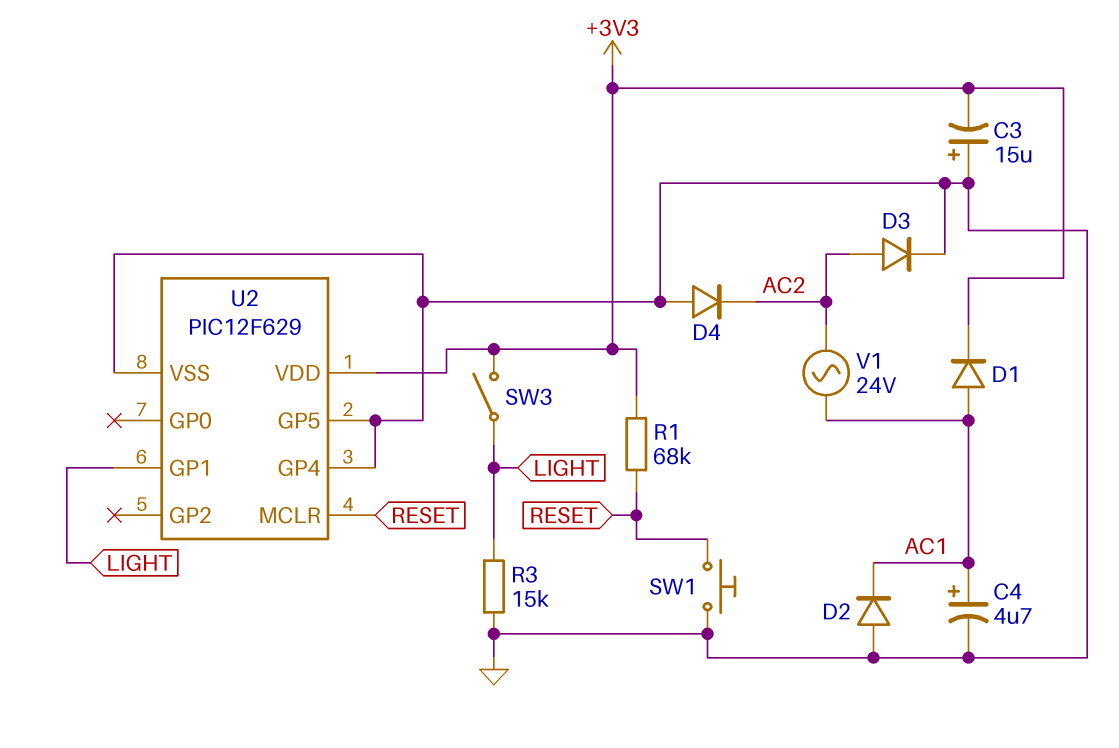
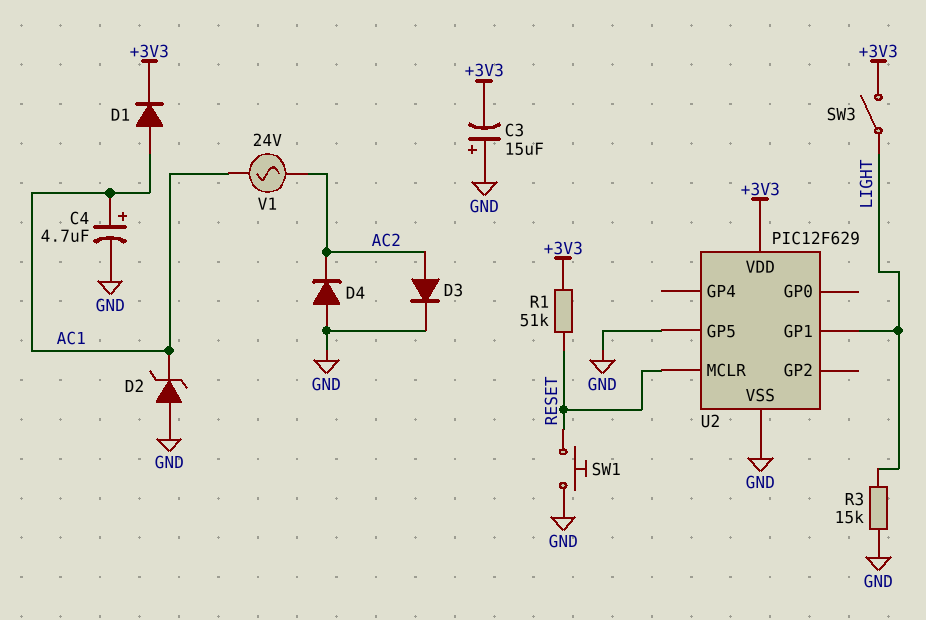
D2: diode (A GND, K AC1) -> zener (A GND, K AC1)
R1: 68k (+3V3, RESET) -> 51k (+3V3, RESET)
U2 pin GP4: GND -> none

